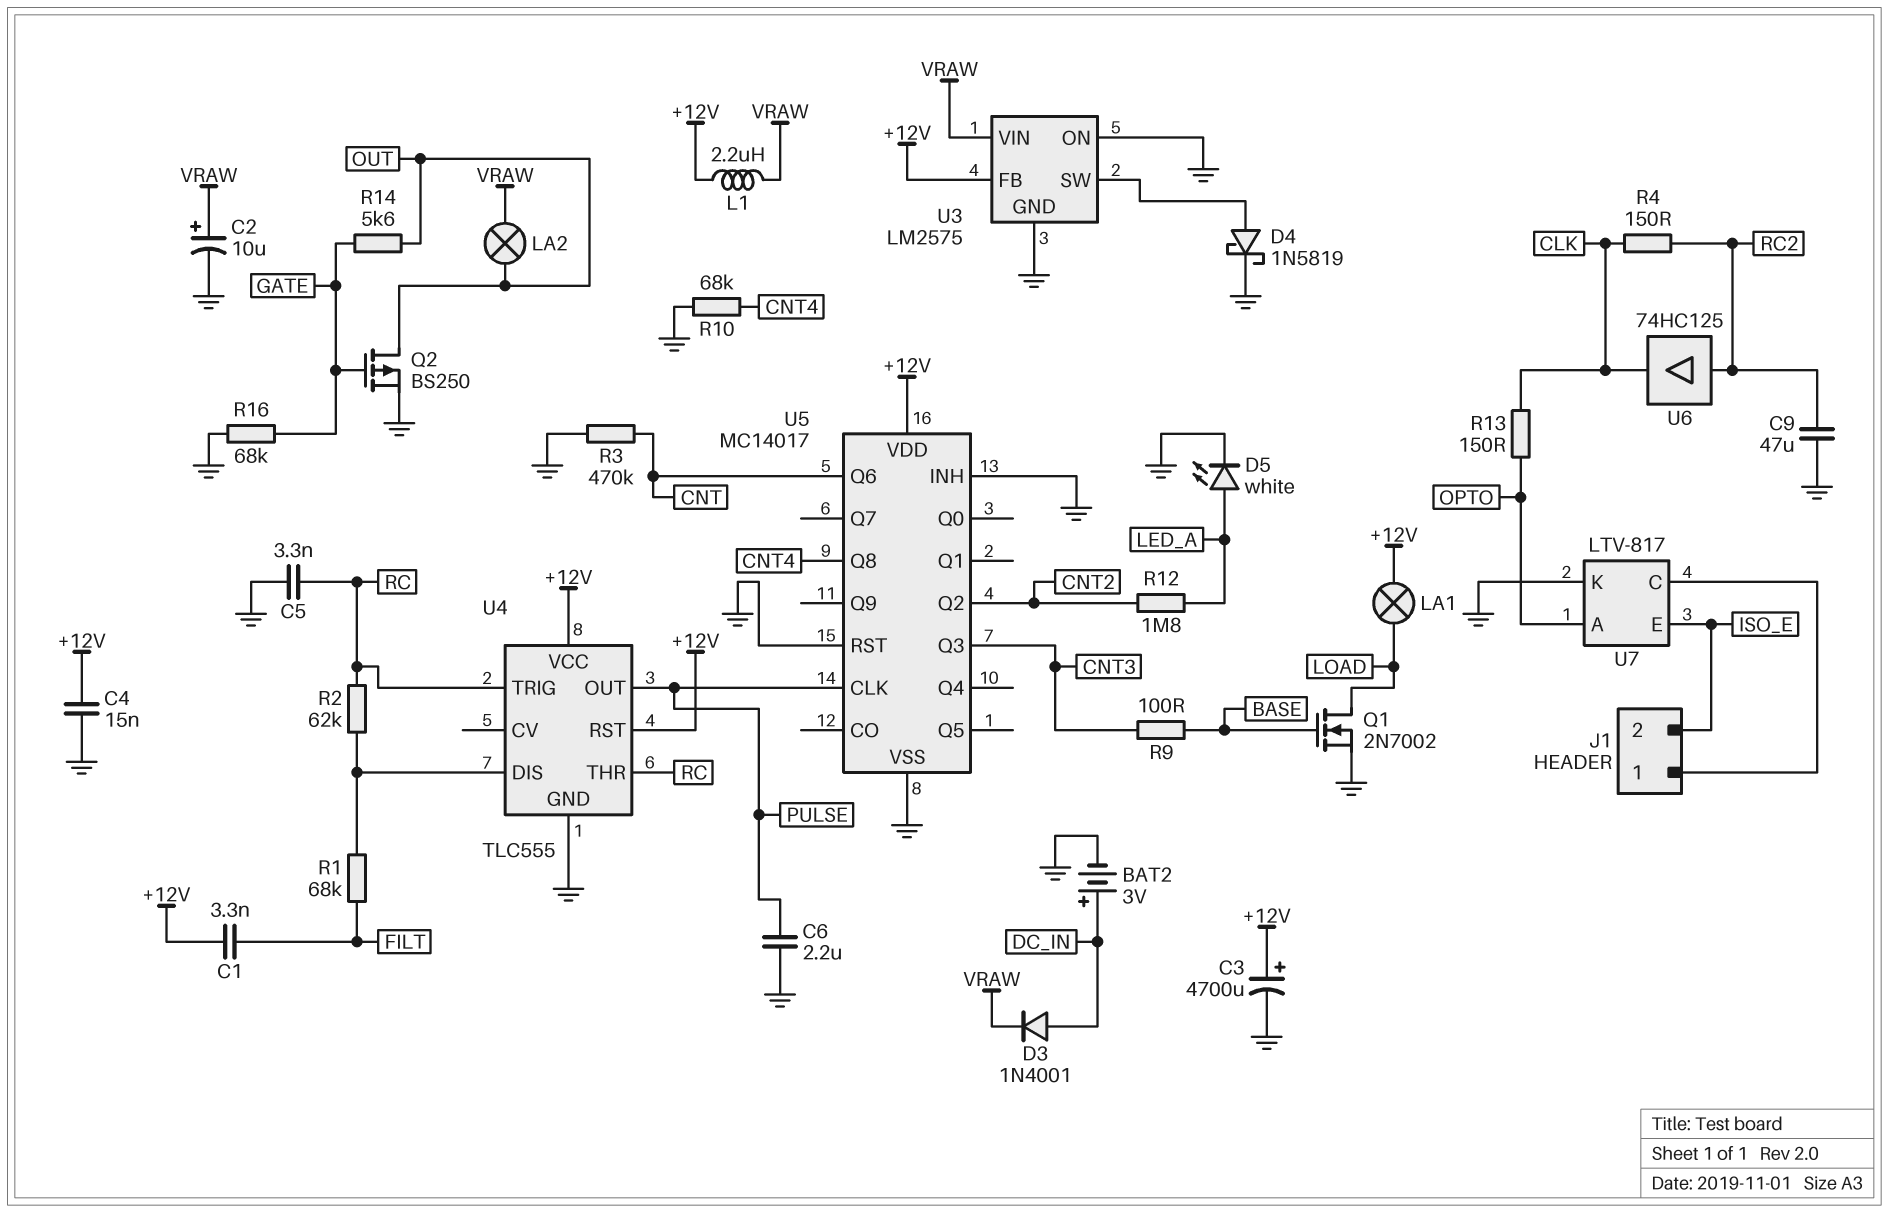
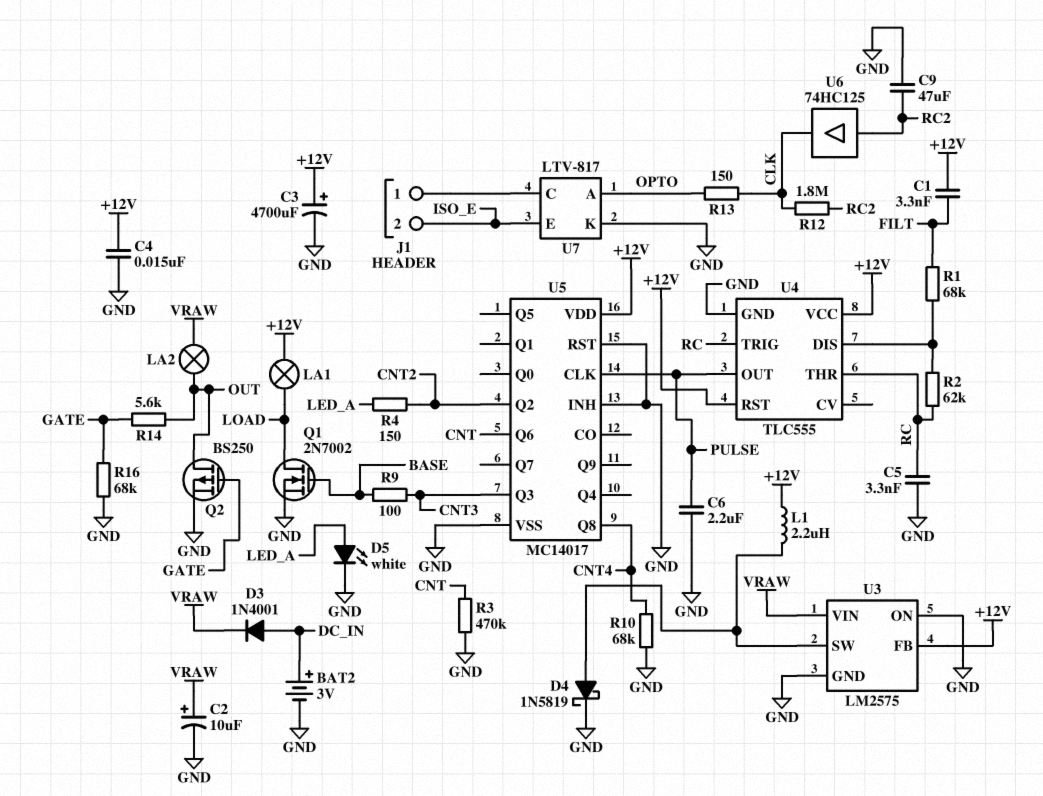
L1: 2.2uH (+12V, VRAW) -> 2.2uH (+12V, U3/SW)
R4: 150 (CLK, RC2) -> 150 (CNT2, LED_A)
R12: 1.8M (CNT2, LED_A) -> 1.8M (CLK, RC2)

